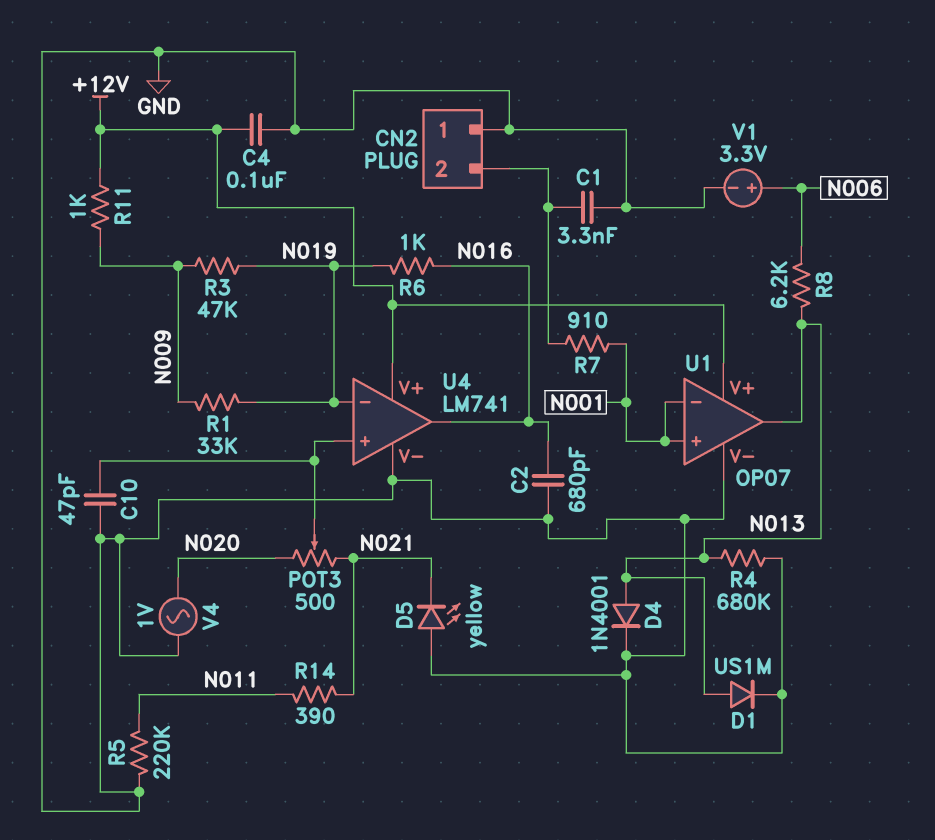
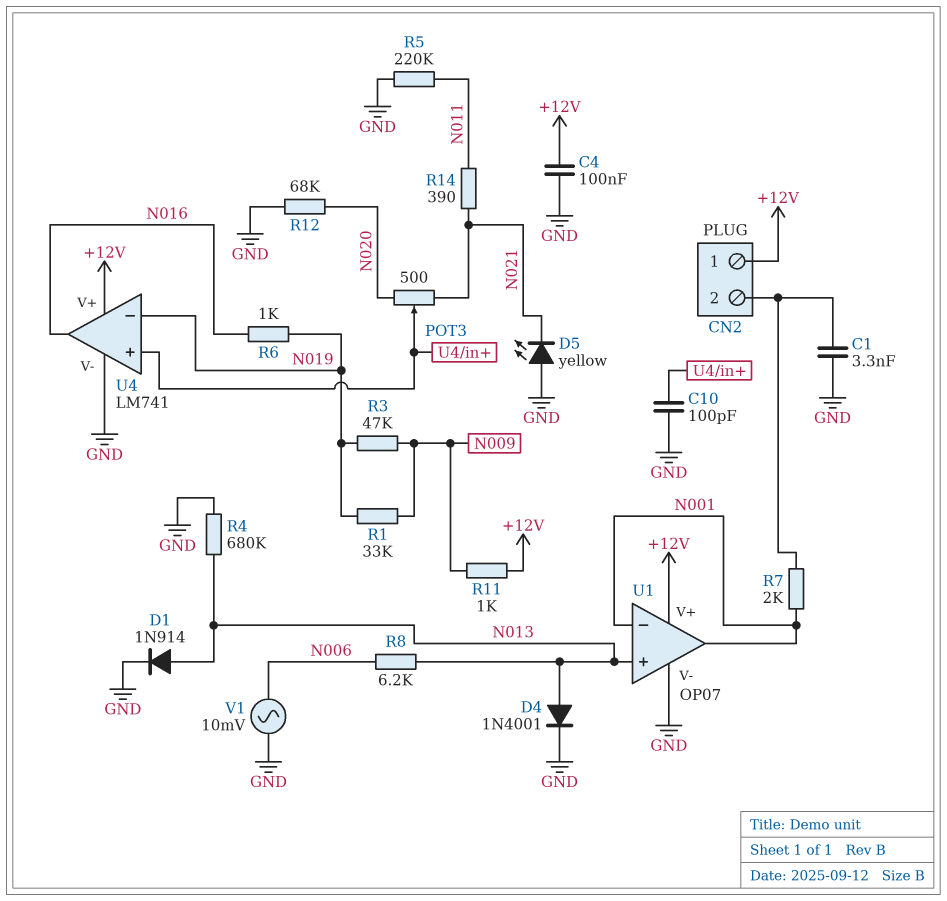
C2: 680pF (GND, N016) -> none
C10: 47pF (GND, U4/in+) -> 100pF (GND, U4/in+)
CN2 pin 1: GND -> +12V
D1: diode US1M (A N013, K GND) -> diode 1N914 (A N013, K GND)
R7: 910 (CN2/2, N001) -> 2k (CN2/2, N001)
R12: none -> 68k (GND, N020)
U1 pin in+: N001 -> N013
U1 pin out: N013 -> N001
V1: 3.3V (plus N006, minus GND) -> AC 10mV (GND, N006)
V4: AC 1V (GND, N020) -> none

